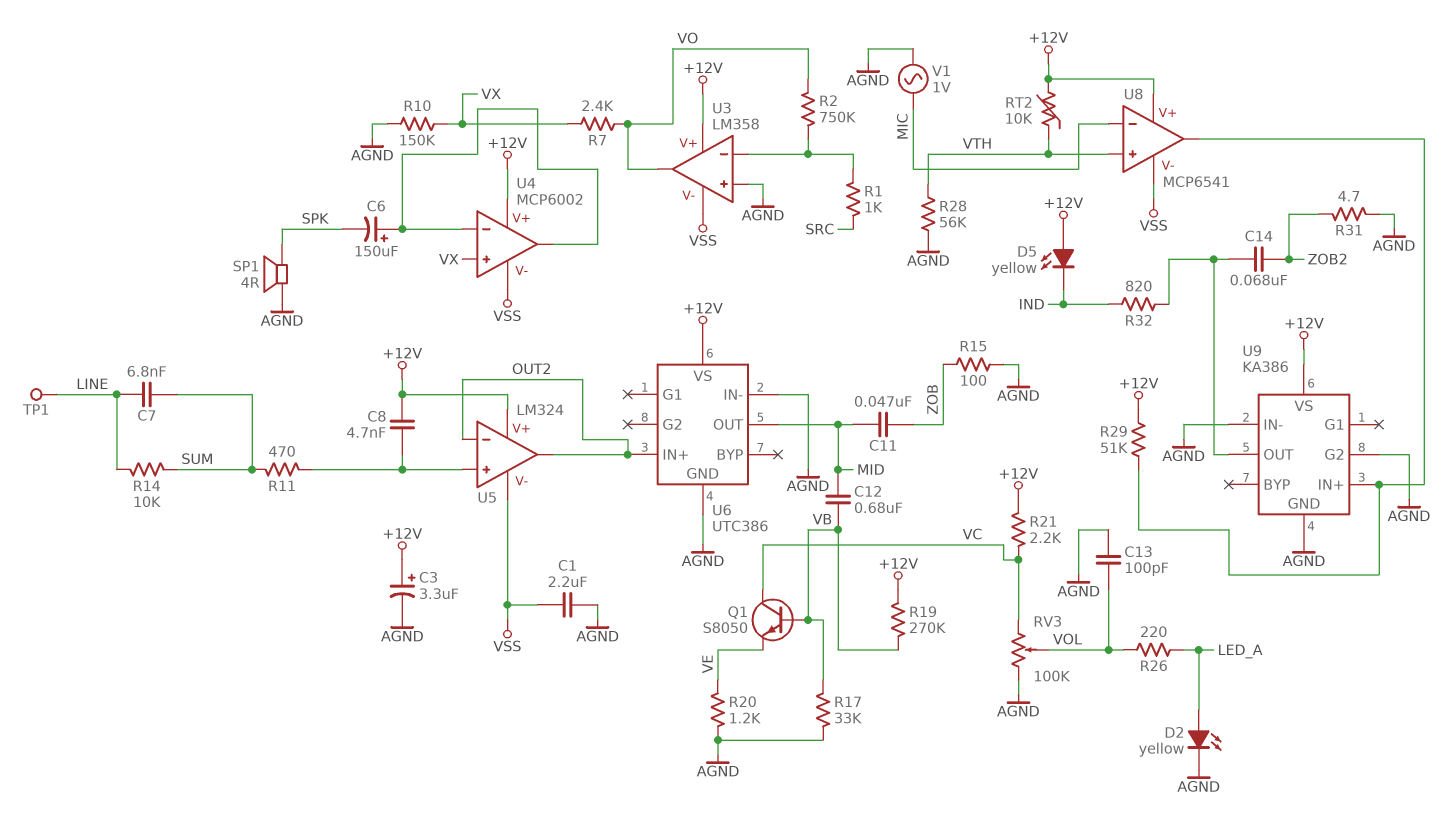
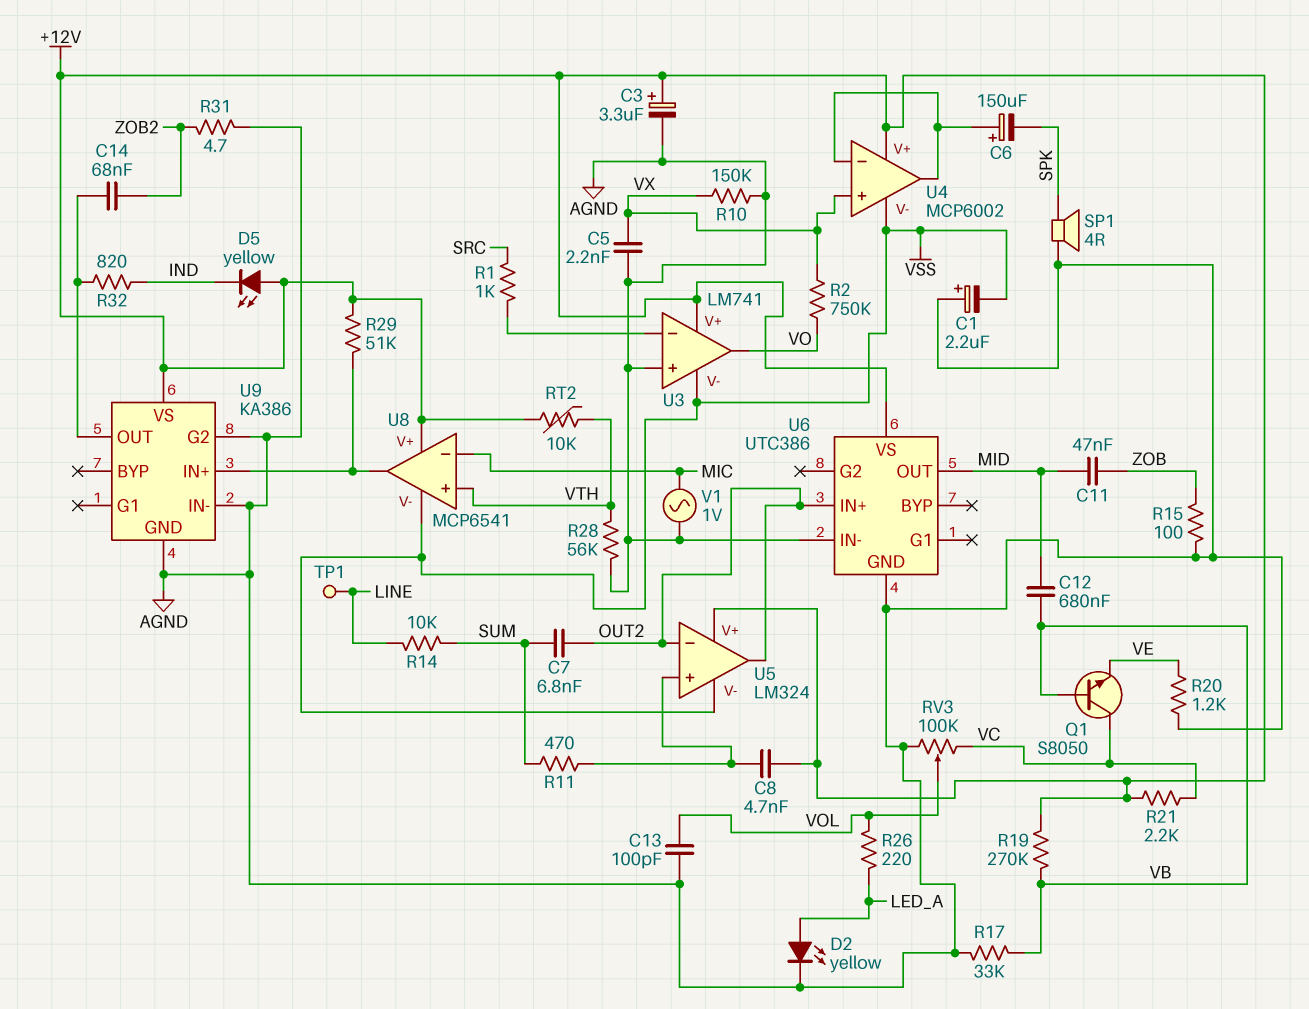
C1: 2.2uF (AGND, VSS) -> 2.2uF (plus AGND, minus VSS)
C5: none -> 2.2nF (AGND, VX)
C7: 6.8nF (LINE, SUM) -> 6.8nF (OUT2, SUM)
R2: 750k (U3/in-, VO) -> 750k (VO, VX)
R7: 2.4k (VO, VX) -> none
U3: LM358 -> LM741

